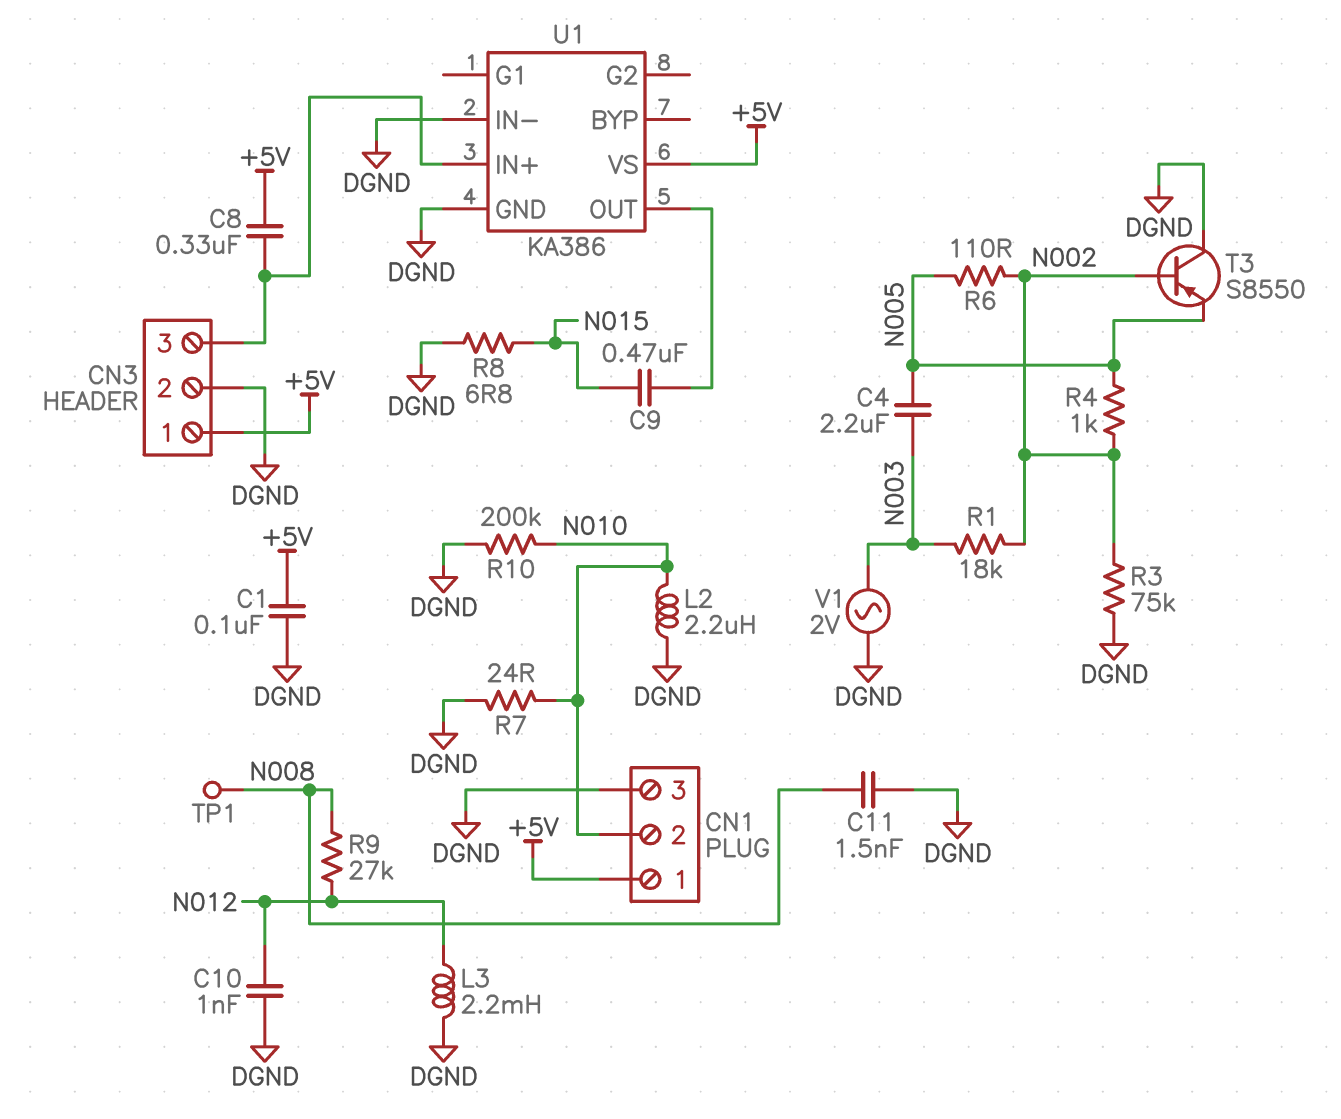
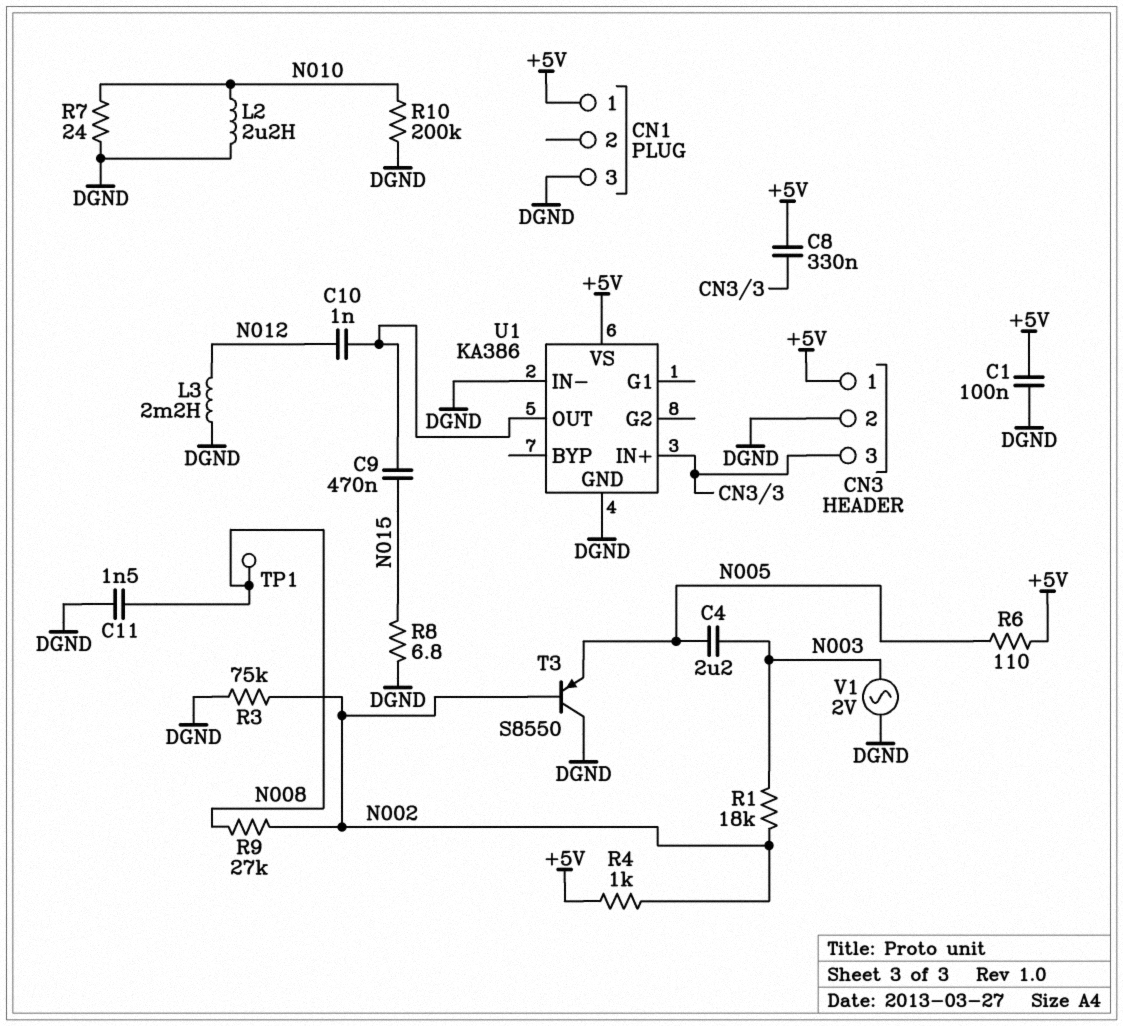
C10: 1nF (DGND, N012) -> 1nF (N012, U1/OUT)
CN1 pin 2: N010 -> none
R4: 1k (N002, N005) -> 1k (+5V, N002)
R6: 110 (N002, N005) -> 110 (+5V, N005)
R9: 27k (N008, N012) -> 27k (N002, N008)

